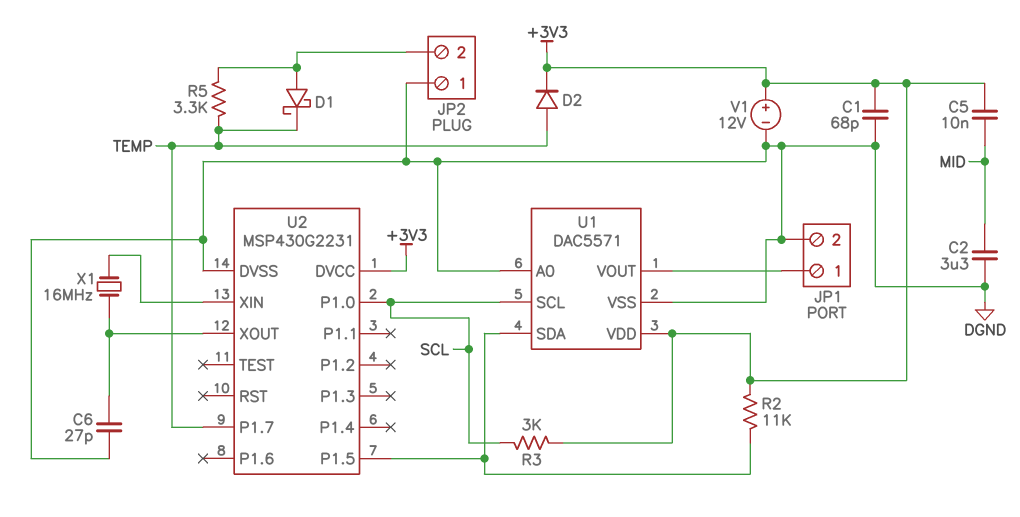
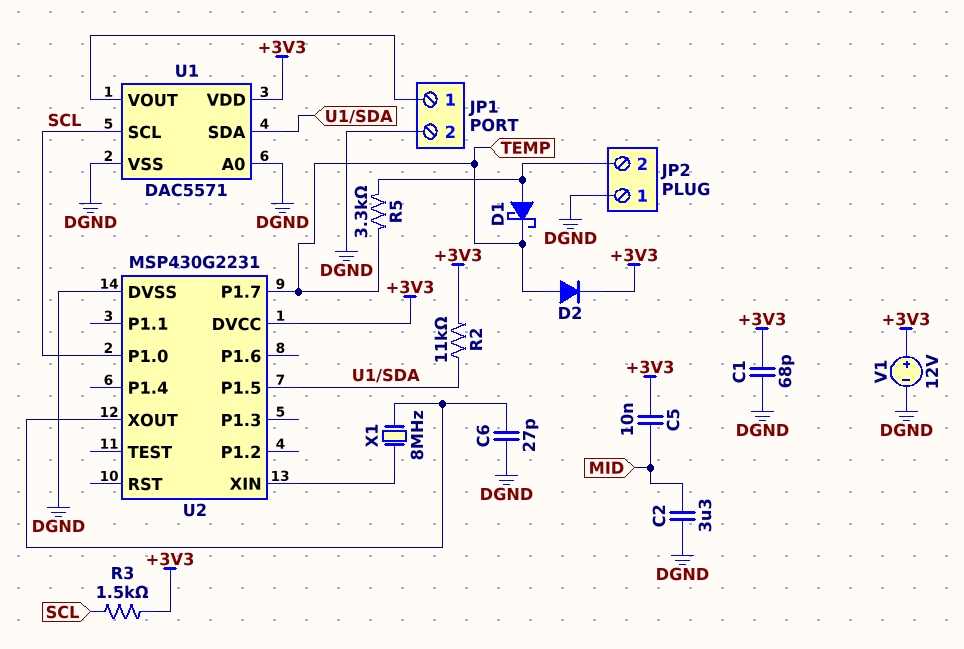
R3: 3k (+3V3, SCL) -> 1.5k (+3V3, SCL)
X1: 16MHz (U2/XIN, U2/XOUT) -> 8MHz (U2/XIN, U2/XOUT)

